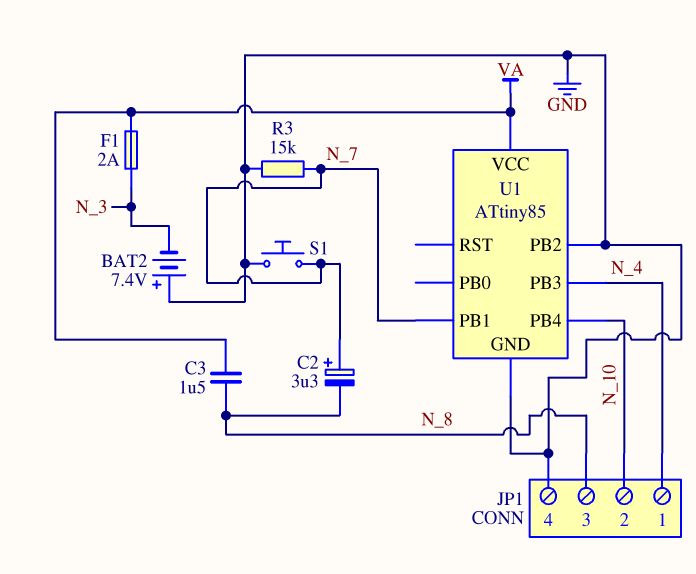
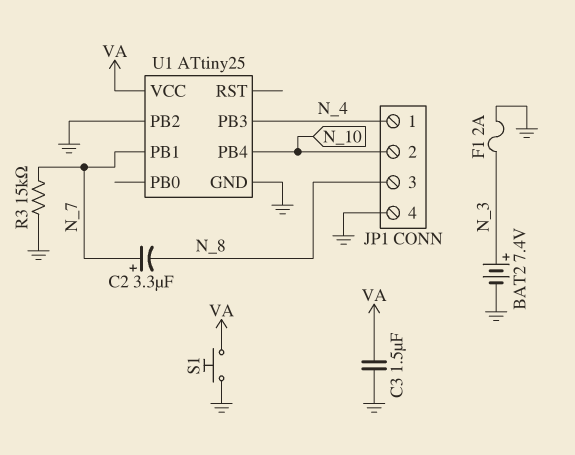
BAT2: 7.4V (plus GND, minus N_3) -> 7.4V (plus N_3, minus GND)
C3: 1.5uF (N_8, VA) -> 1.5uF (GND, VA)
F1: 2A (N_3, VA) -> 2A (GND, N_3)
S1: button (GND, N_7) -> button (GND, VA)
U1: ATtiny85 -> ATtiny25

